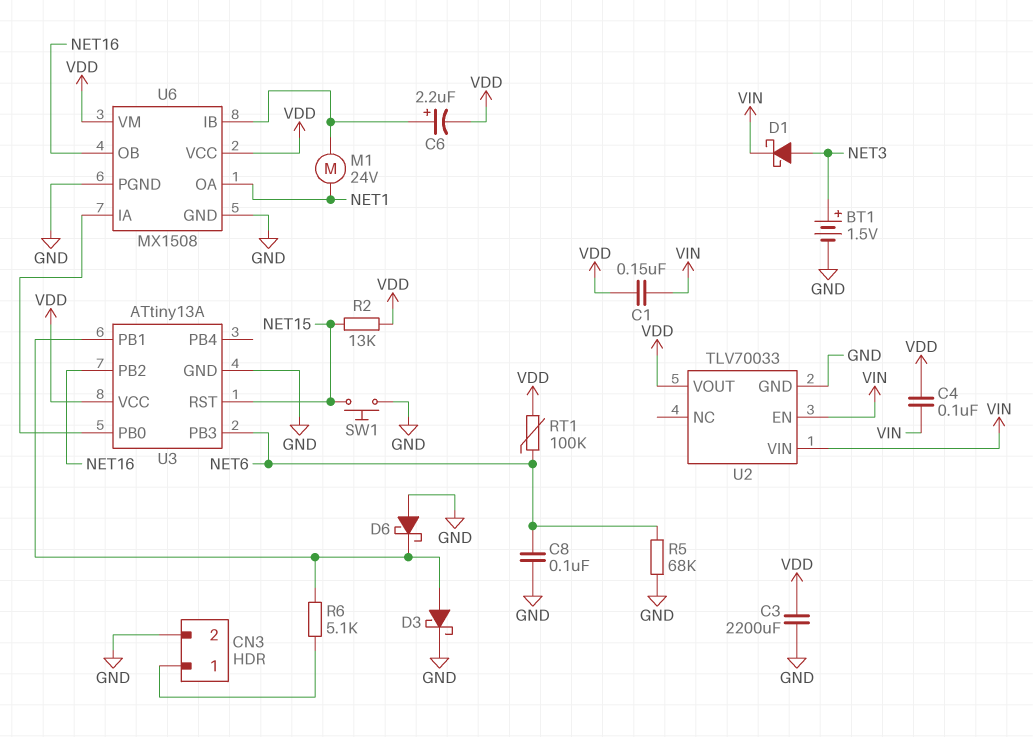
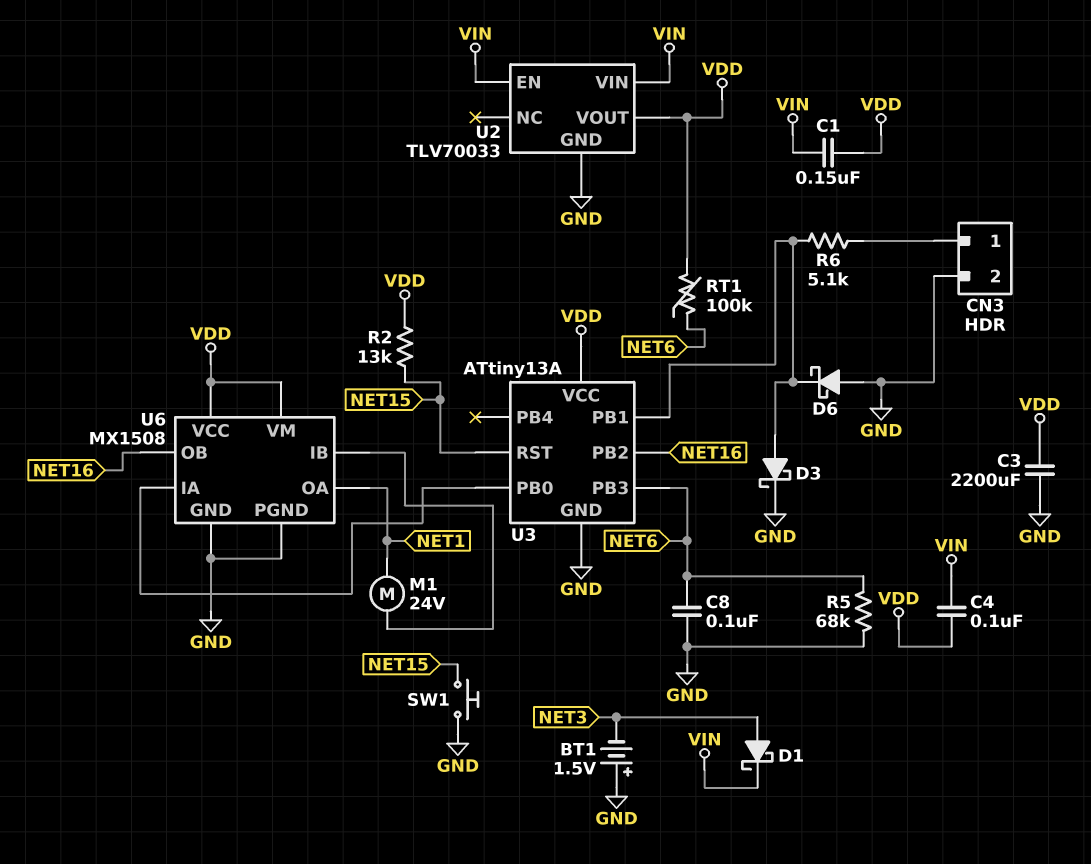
BT1: 1.5V (plus NET3, minus GND) -> 1.5V (plus GND, minus NET3)
C6: 2.2uF (plus U6/IB, minus VDD) -> none

